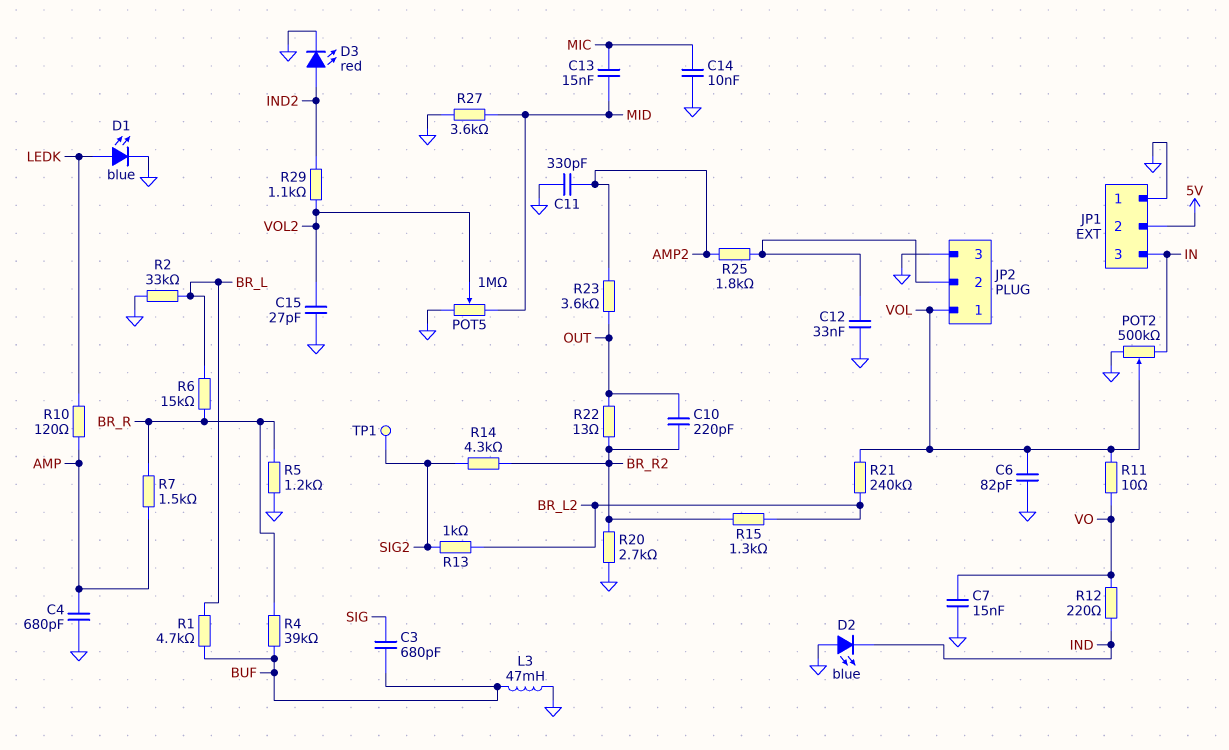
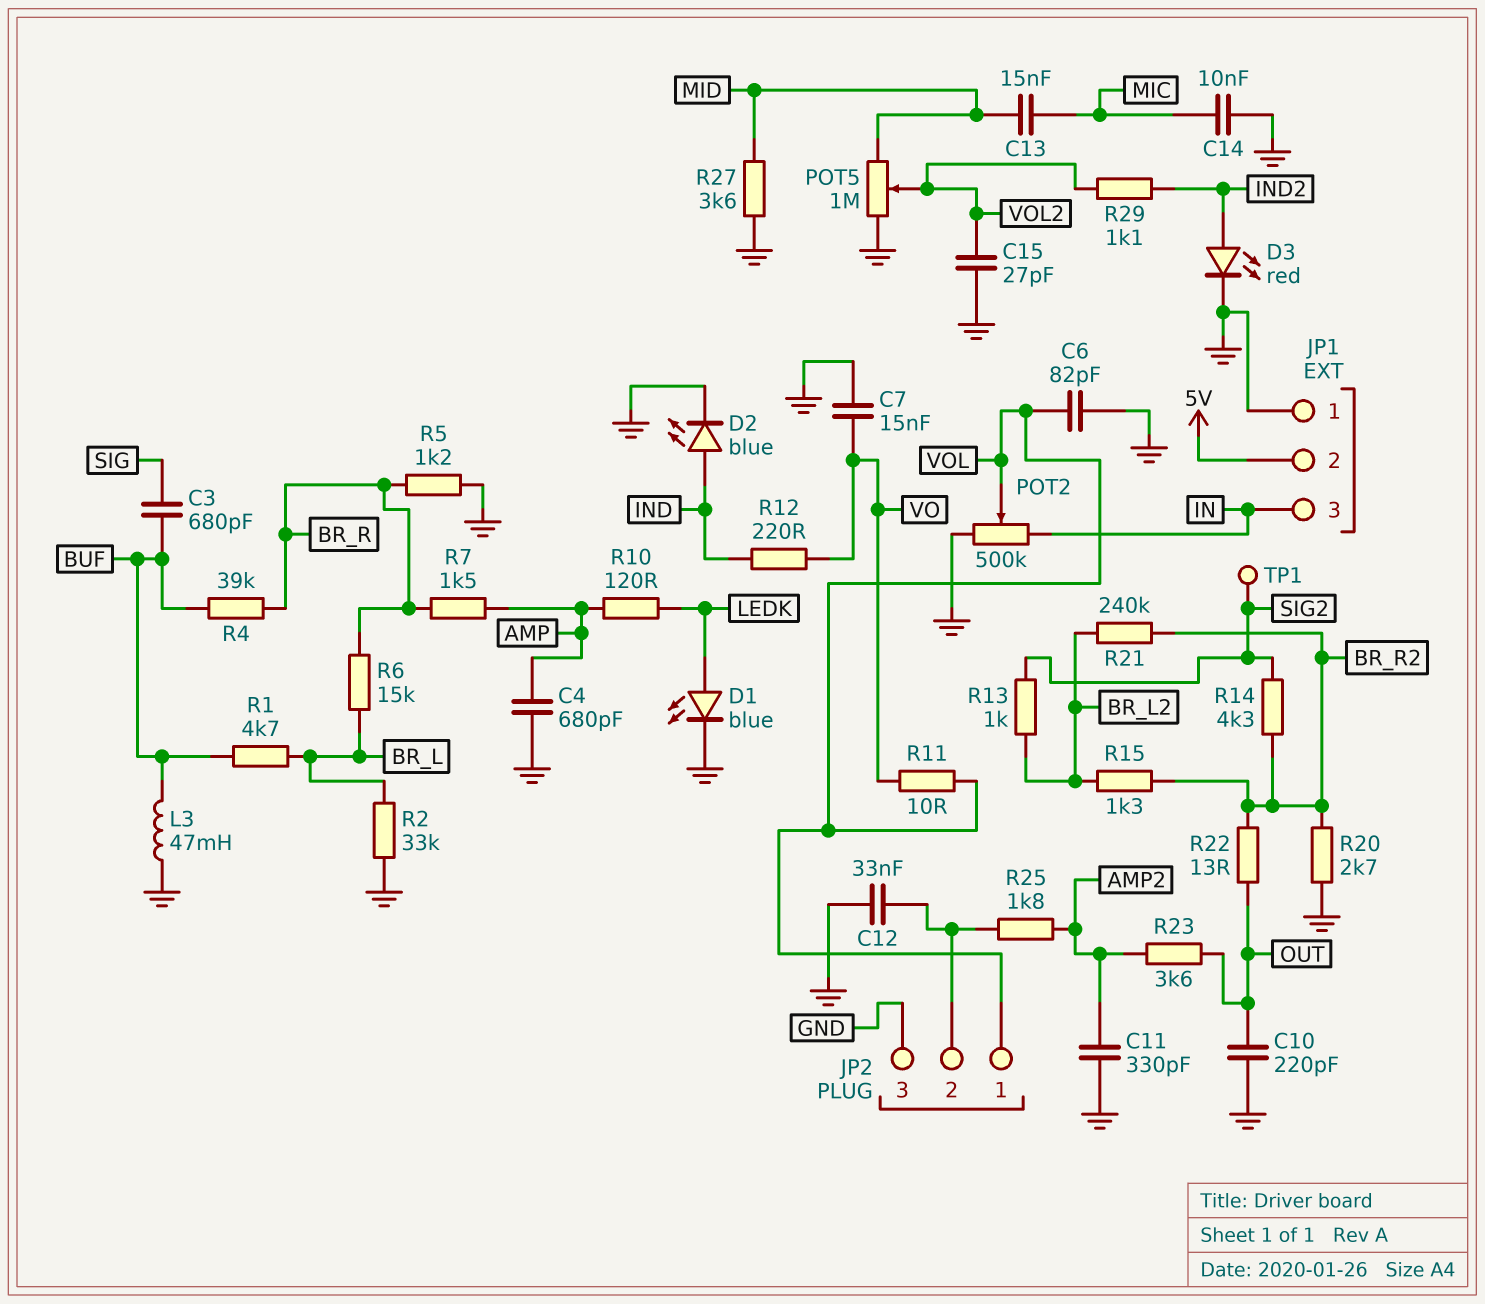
C10: 220pF (BR_R2, OUT) -> 220pF (GND, OUT)
D2: LED blue (A GND, K IND) -> LED blue (A IND, K GND)
R21: 240k (BR_L2, VOL) -> 240k (BR_L2, BR_R2)

